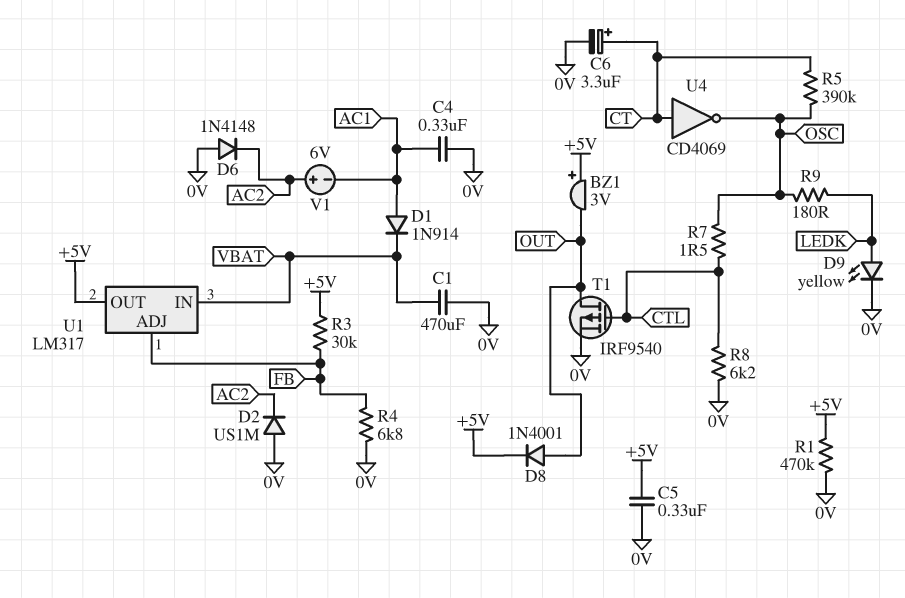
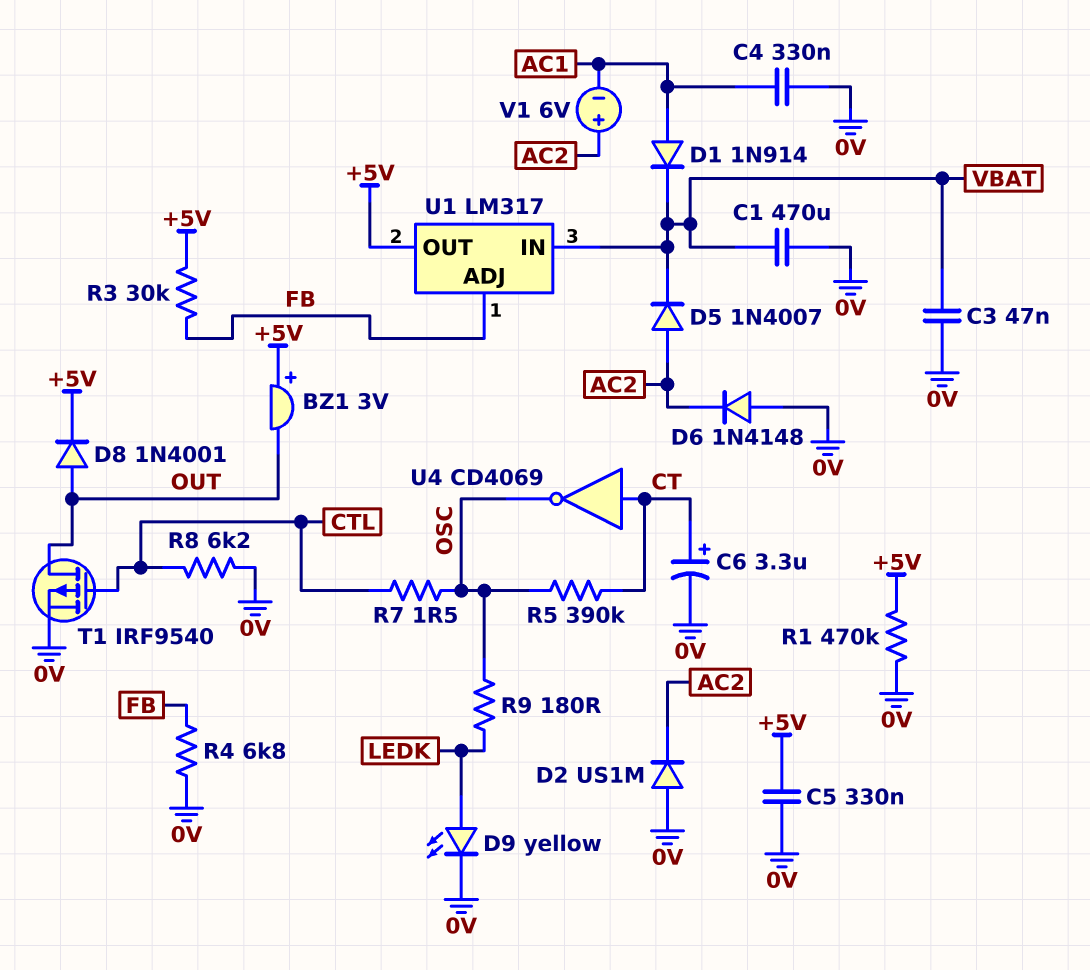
C3: none -> 47nF (0V, VBAT)
D5: none -> diode 1N4007 (A AC2, K VBAT)

